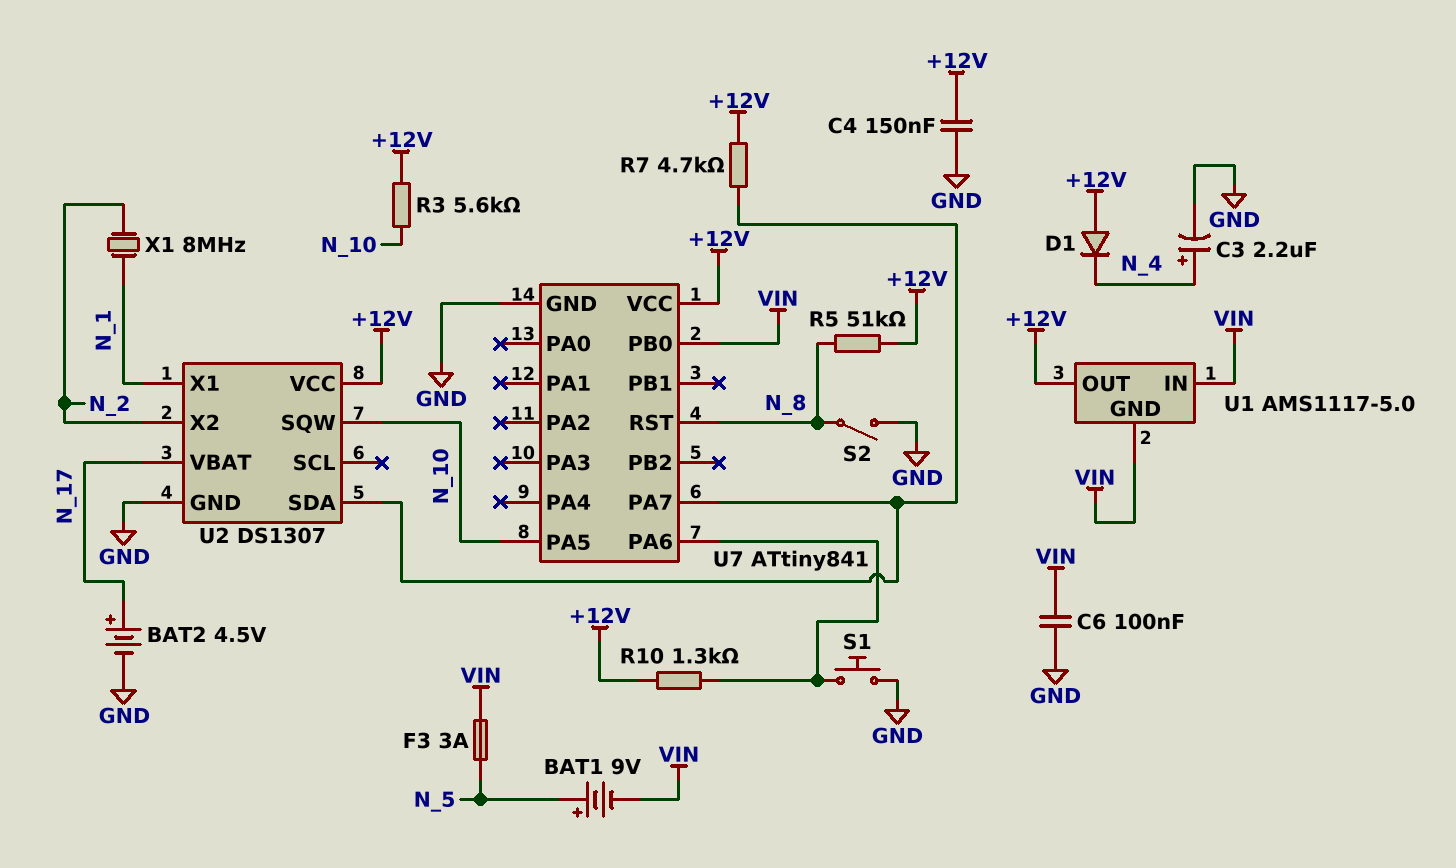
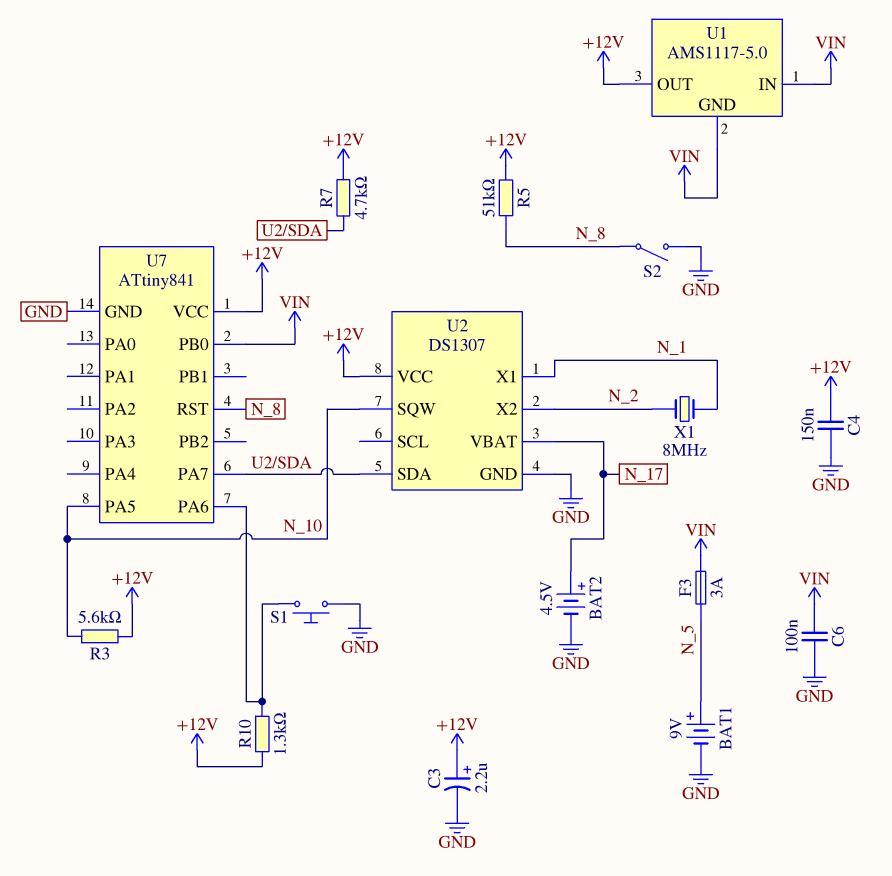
BAT1: 9V (plus N_5, minus VIN) -> 9V (plus N_5, minus GND)
C3: 2.2uF (plus N_4, minus GND) -> 2.2uF (plus +12V, minus GND)
D1: diode (A +12V, K N_4) -> none

